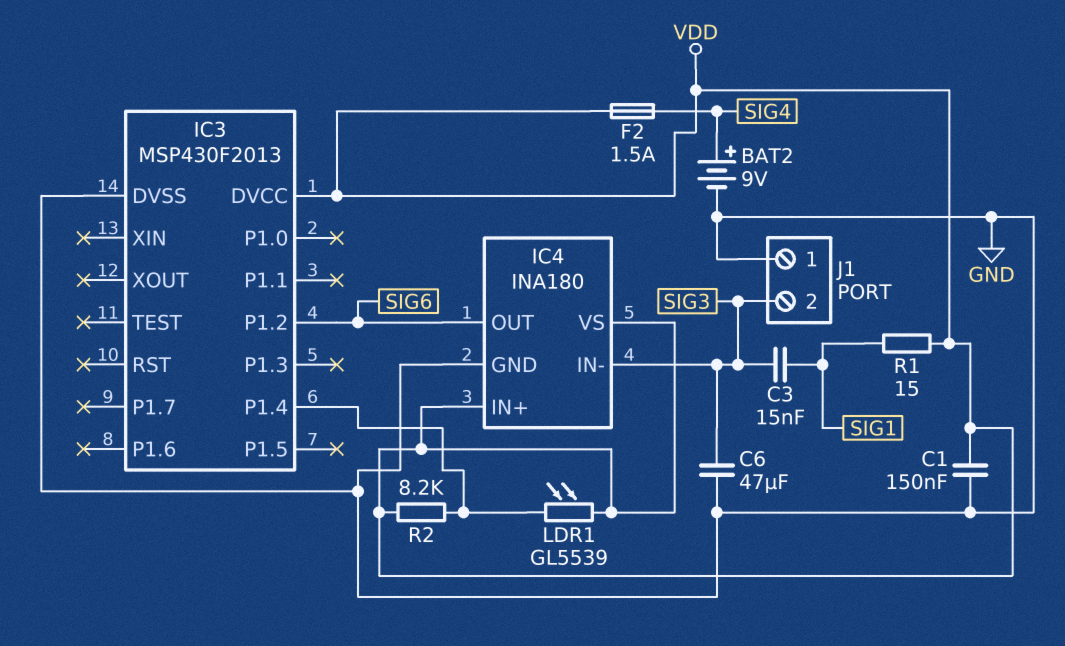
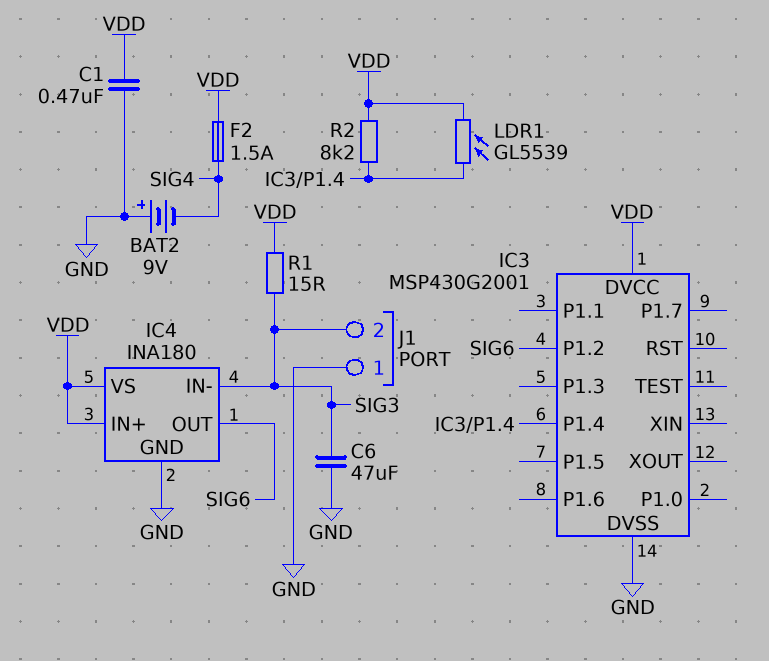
BAT2: 9V (plus SIG4, minus GND) -> 9V (plus GND, minus SIG4)
C1: 150nF (GND, VDD) -> 470nF (GND, VDD)
C3: 15nF (SIG1, SIG3) -> none
IC3: MSP430F2013 -> MSP430G2001
R1: 15 (SIG1, VDD) -> 15 (SIG3, VDD)

